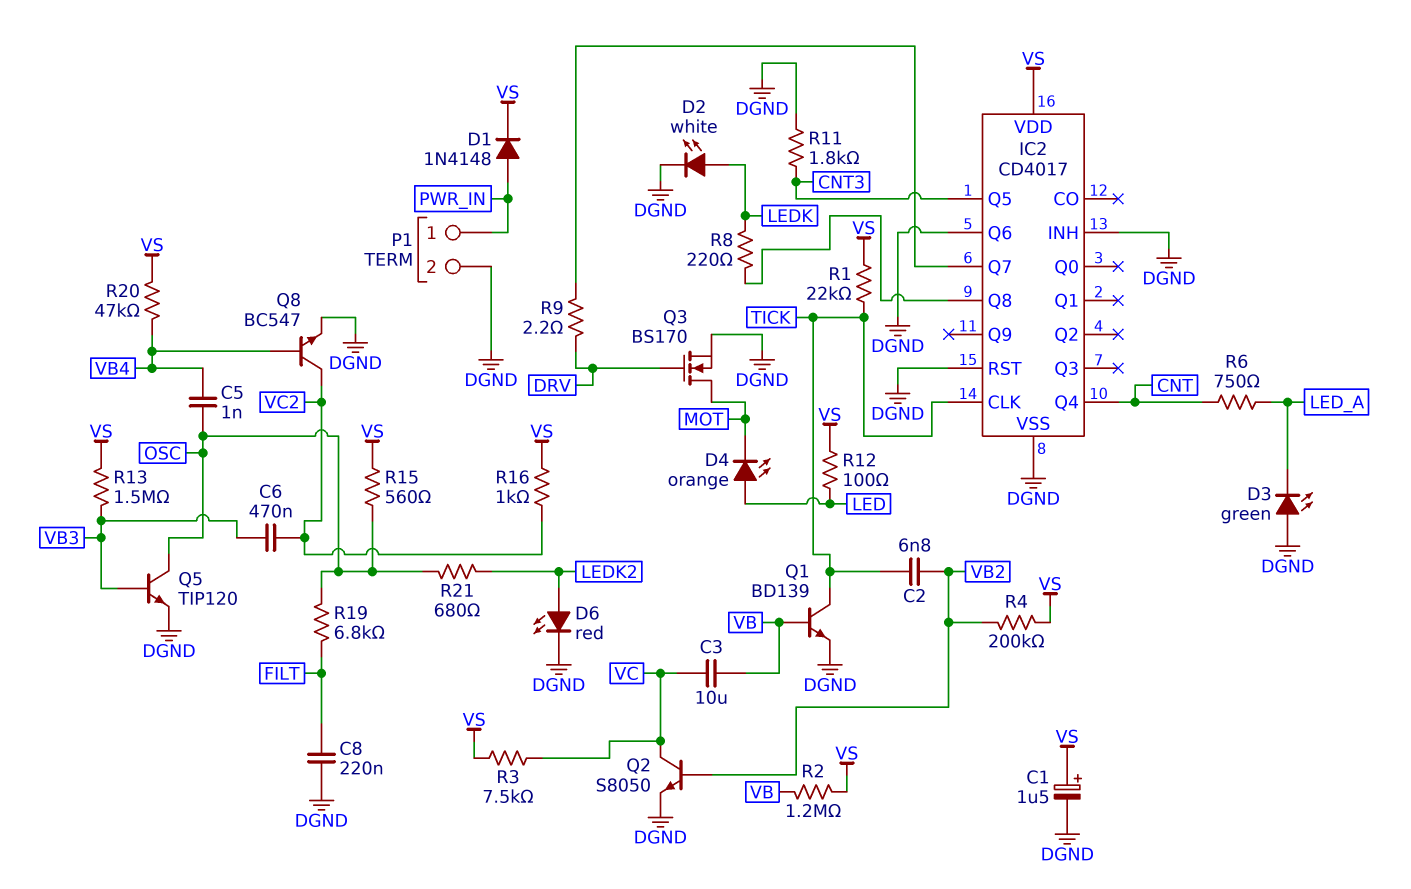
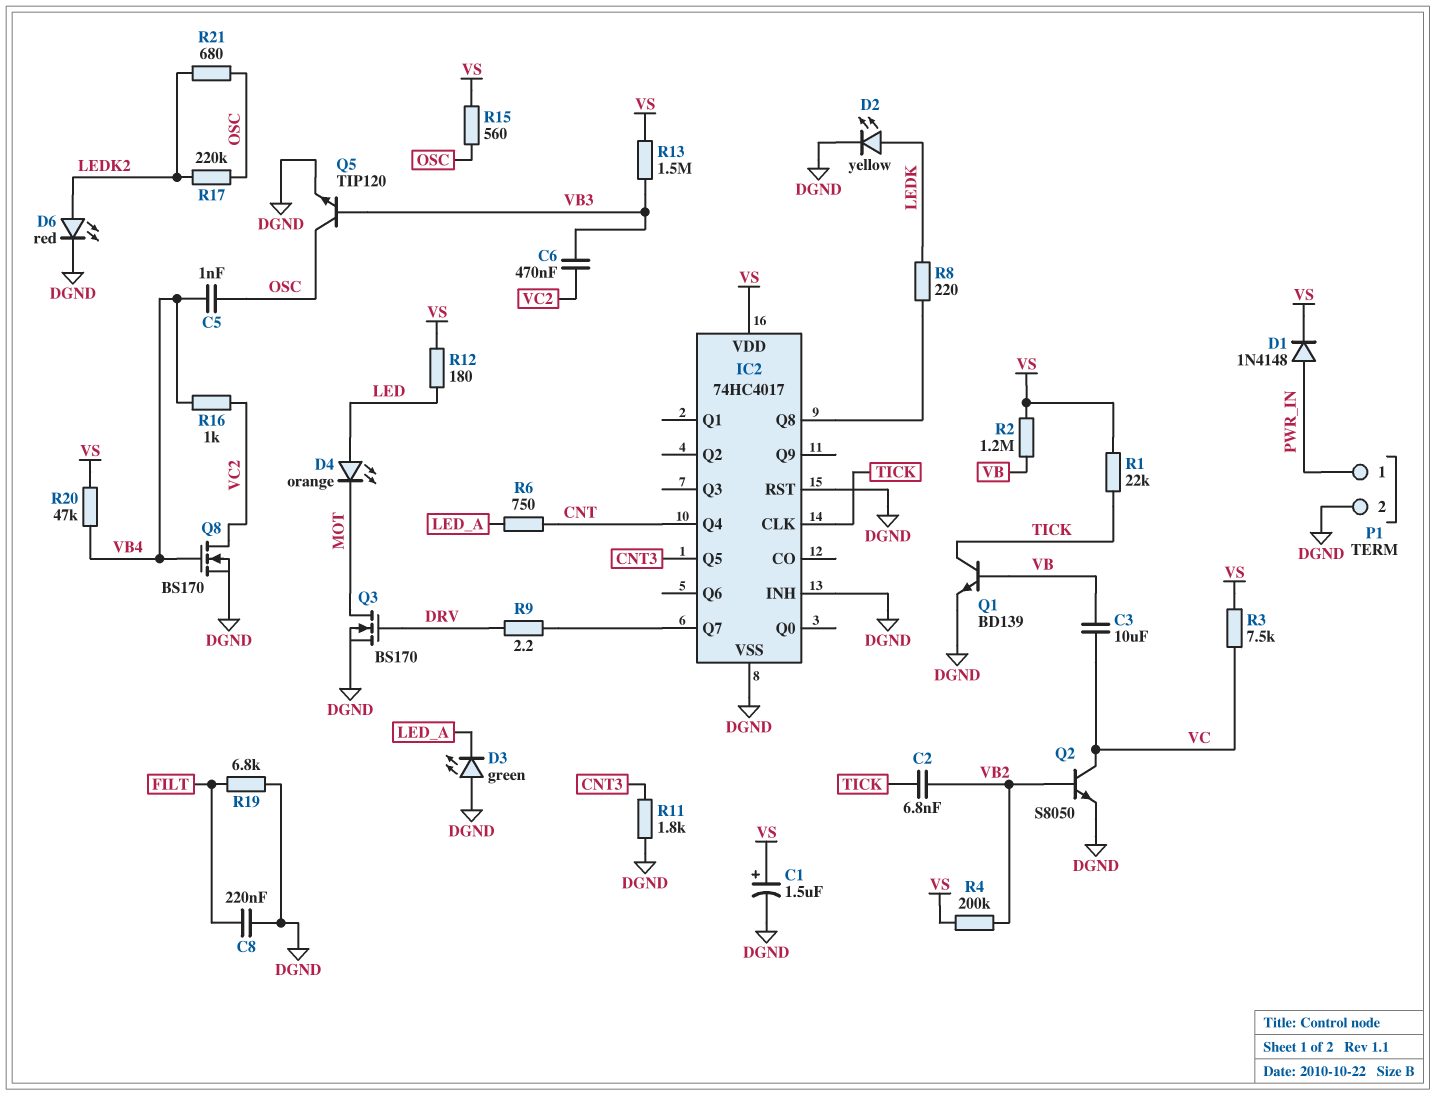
D2: LED white (A LEDK, K DGND) -> LED yellow (A LEDK, K DGND)
IC2: CD4017 -> 74HC4017
IC2 pin Q6: DGND -> none
Q8: NPN BC547 (B VB4, C VC2, E DGND) -> NMOS BS170 (G VB4, D VC2, S DGND)
R12: 100 (LED, VS) -> 180 (LED, VS)
R16: 1k (VC2, VS) -> 1k (VB4, VC2)
R17: none -> 220k (LEDK2, OSC)
R19: 6.8k (FILT, OSC) -> 6.8k (DGND, FILT)

